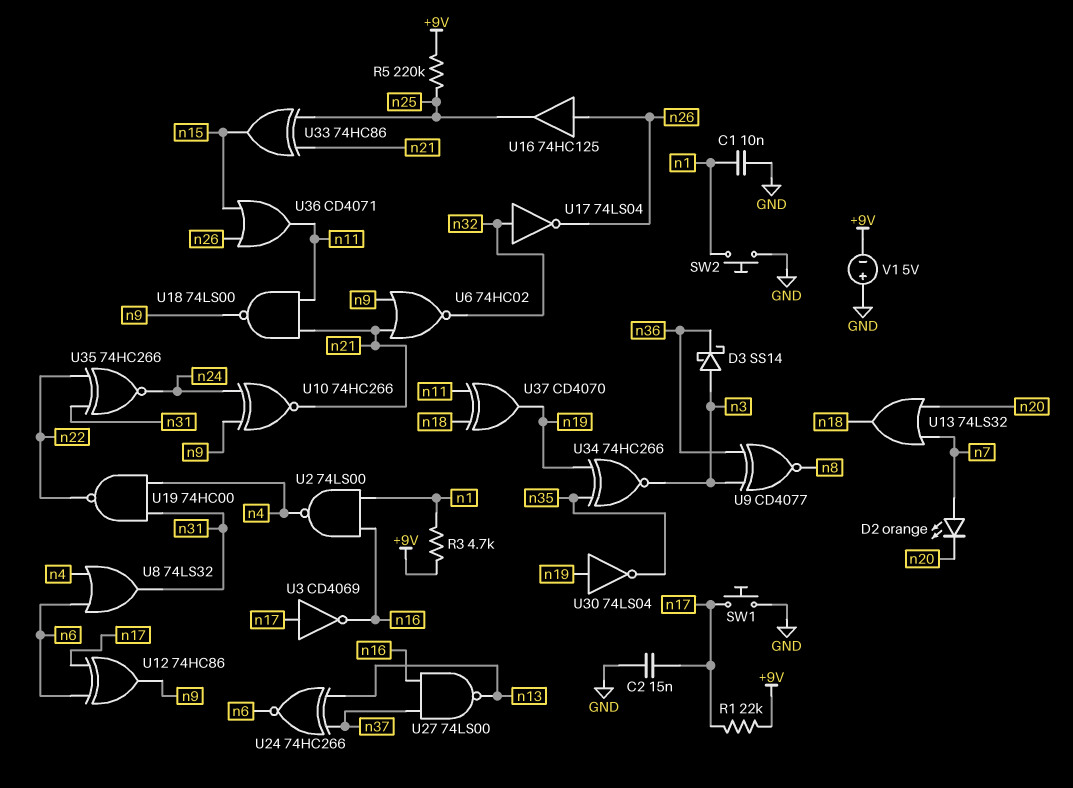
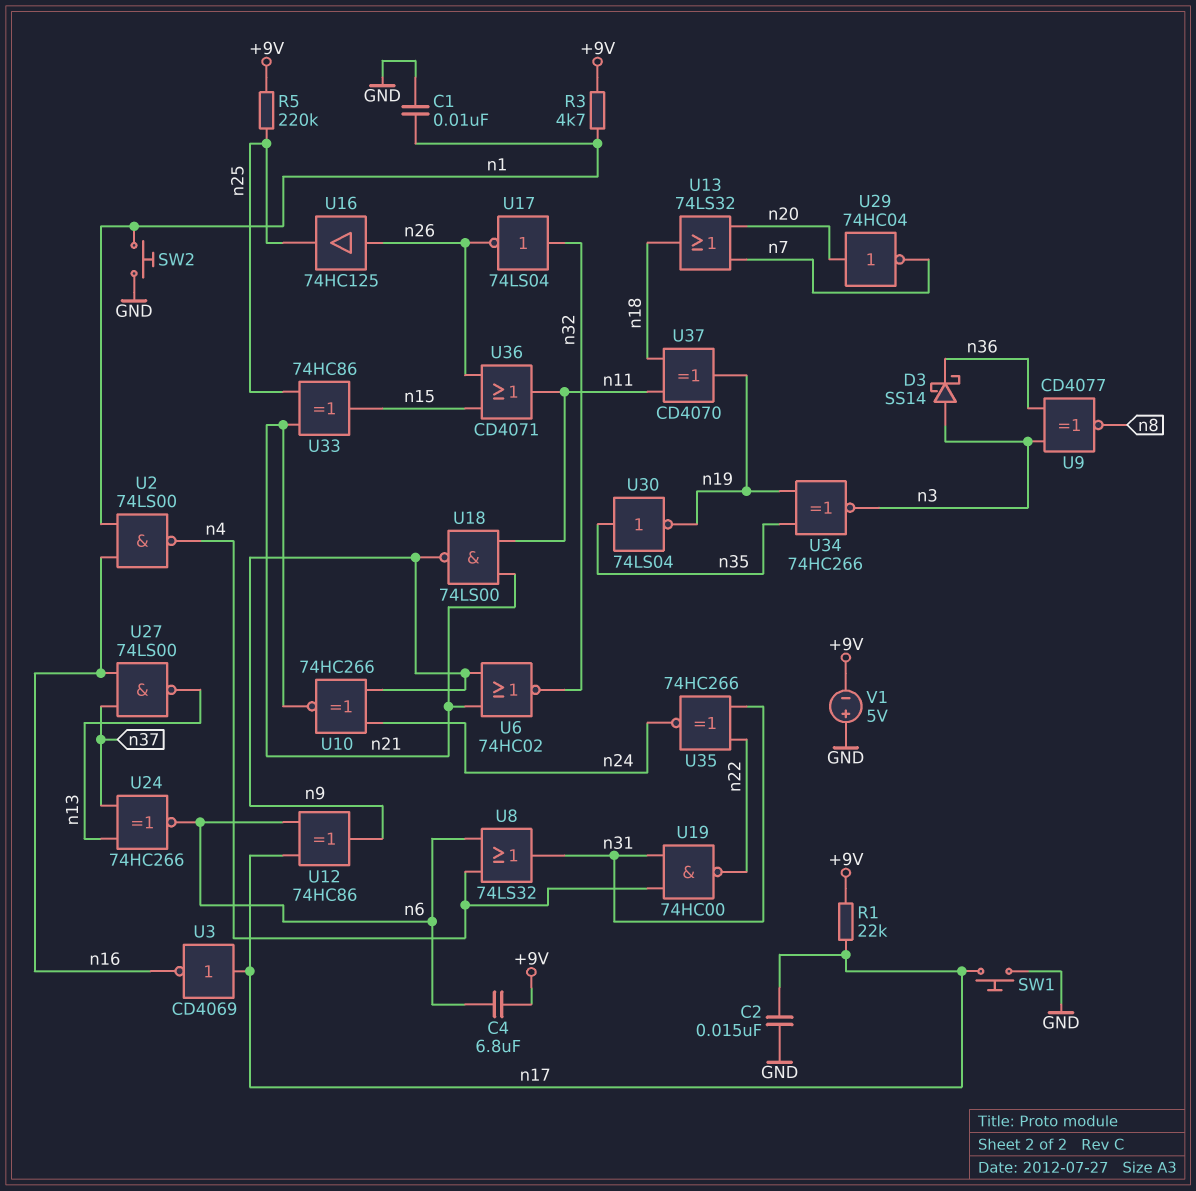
C4: none -> 6.8uF (+9V, n6)
D2: LED orange (A n7, K n20) -> none
U29: none -> NOT 74HC04 (in n20, out n7)
U30: NOT 74LS04 (in n19, out n35) -> NOT 74LS04 (in n35, out n19)

